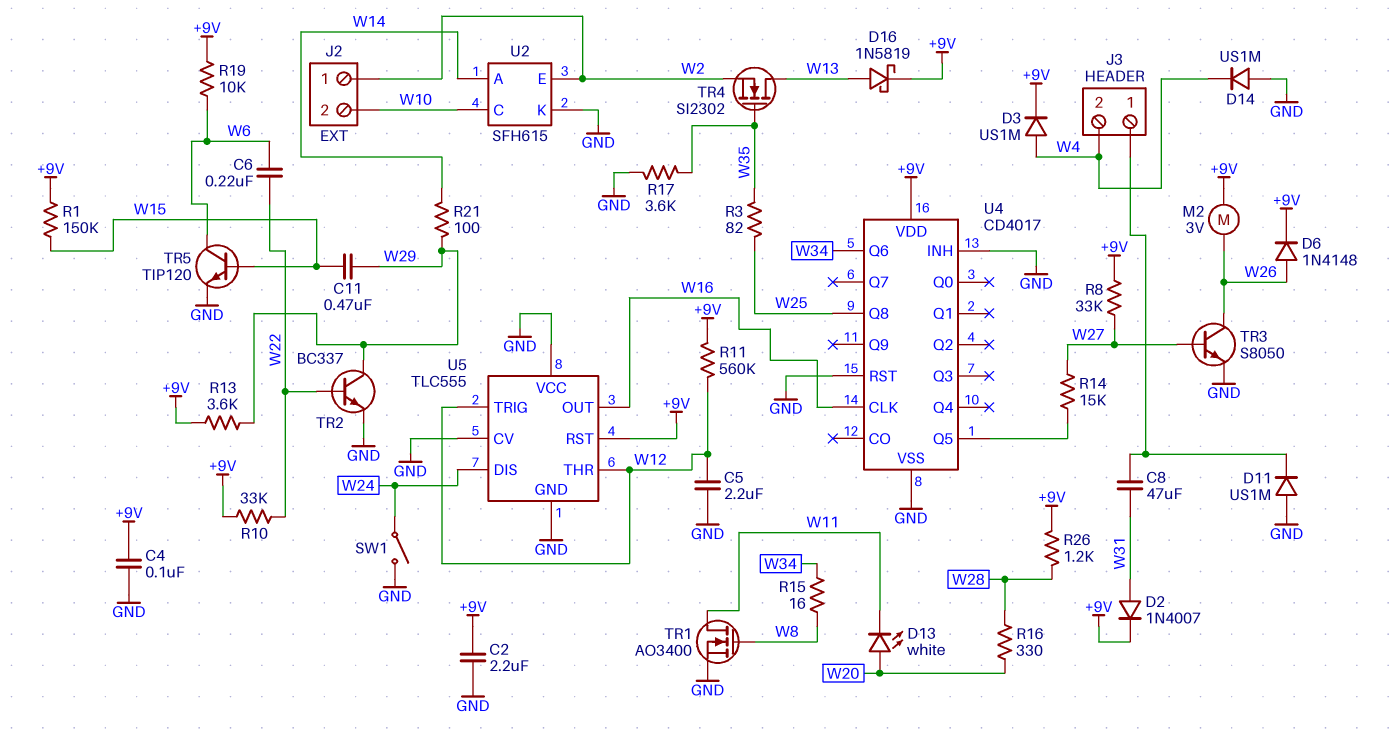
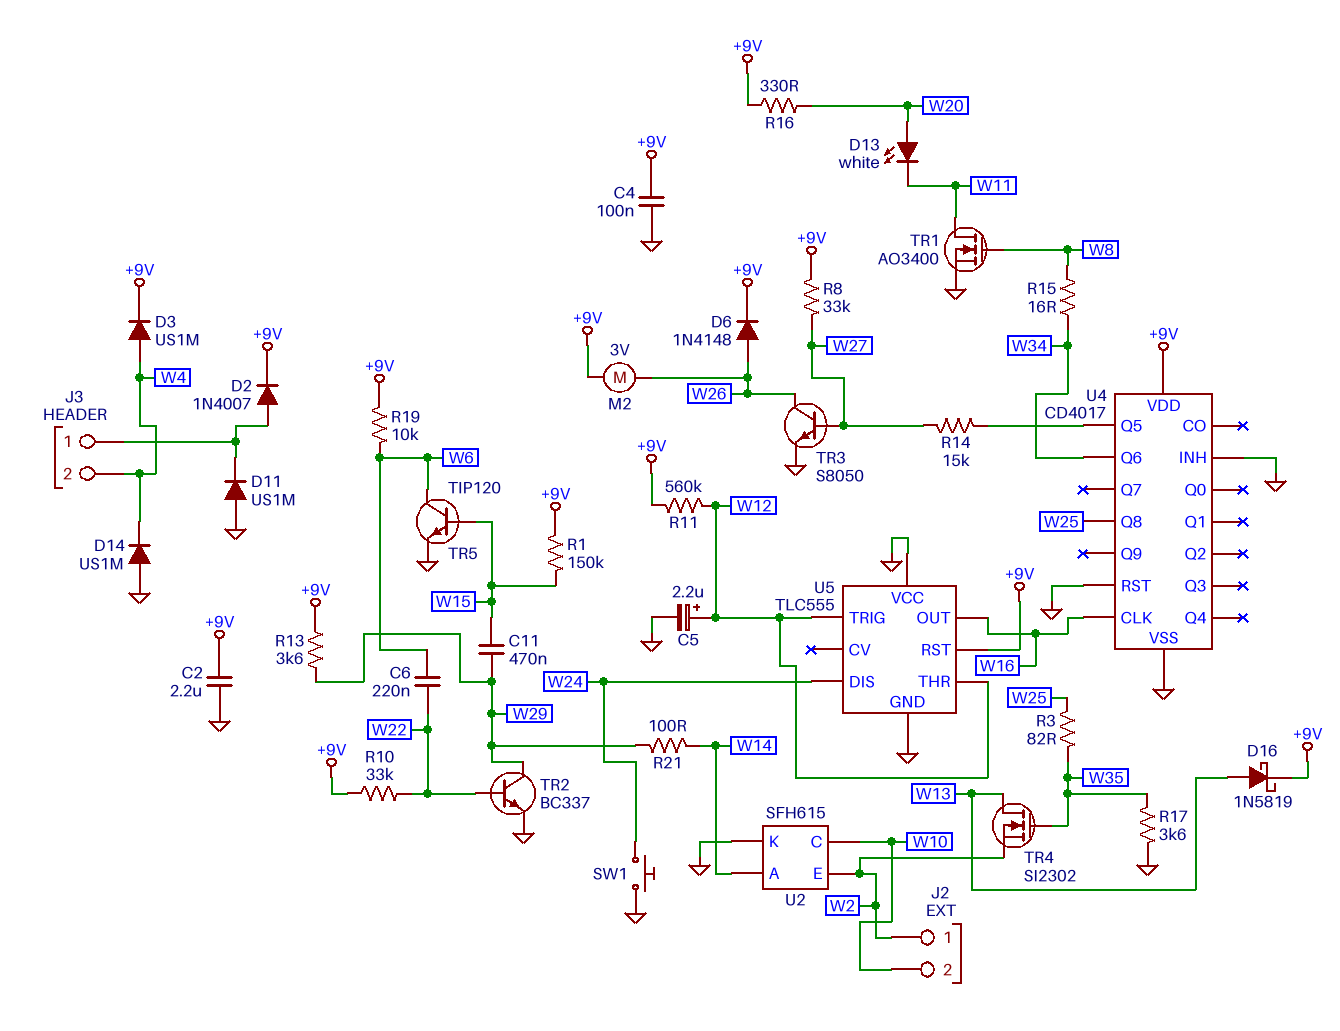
C5: 2.2uF (GND, W12) -> 2.2uF (plus W12, minus GND)
C8: 47uF (J3/1, W31) -> none
D2: diode 1N4007 (A W31, K +9V) -> diode 1N4007 (A J3/1, K +9V)
R16: 330 (W20, W28) -> 330 (+9V, W20)
R26: 1.2k (+9V, W28) -> none
SW1: switch (GND, W24) -> button (GND, W24)
U5 pin CV: GND -> none

